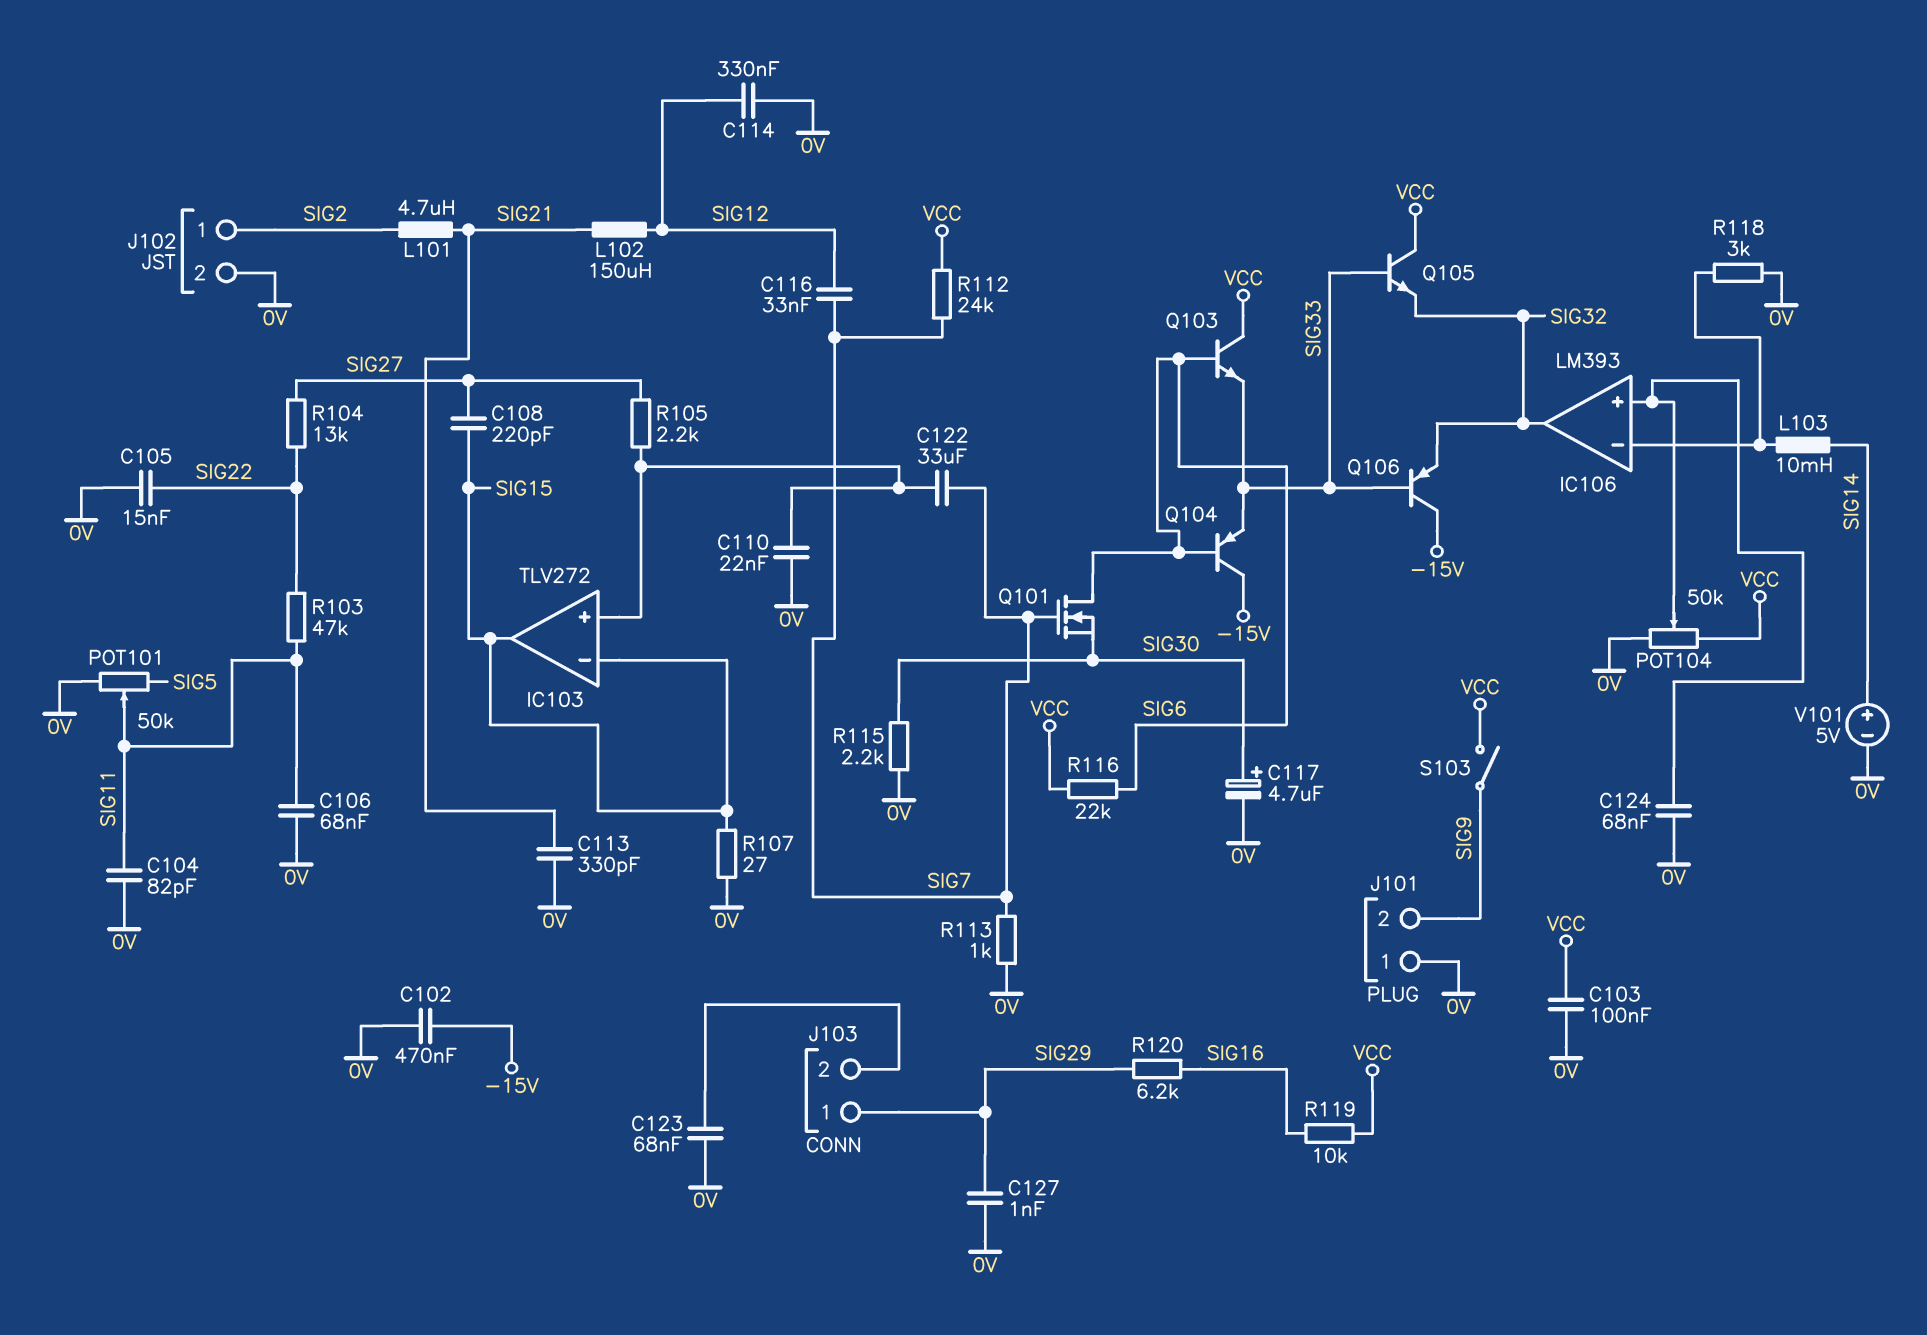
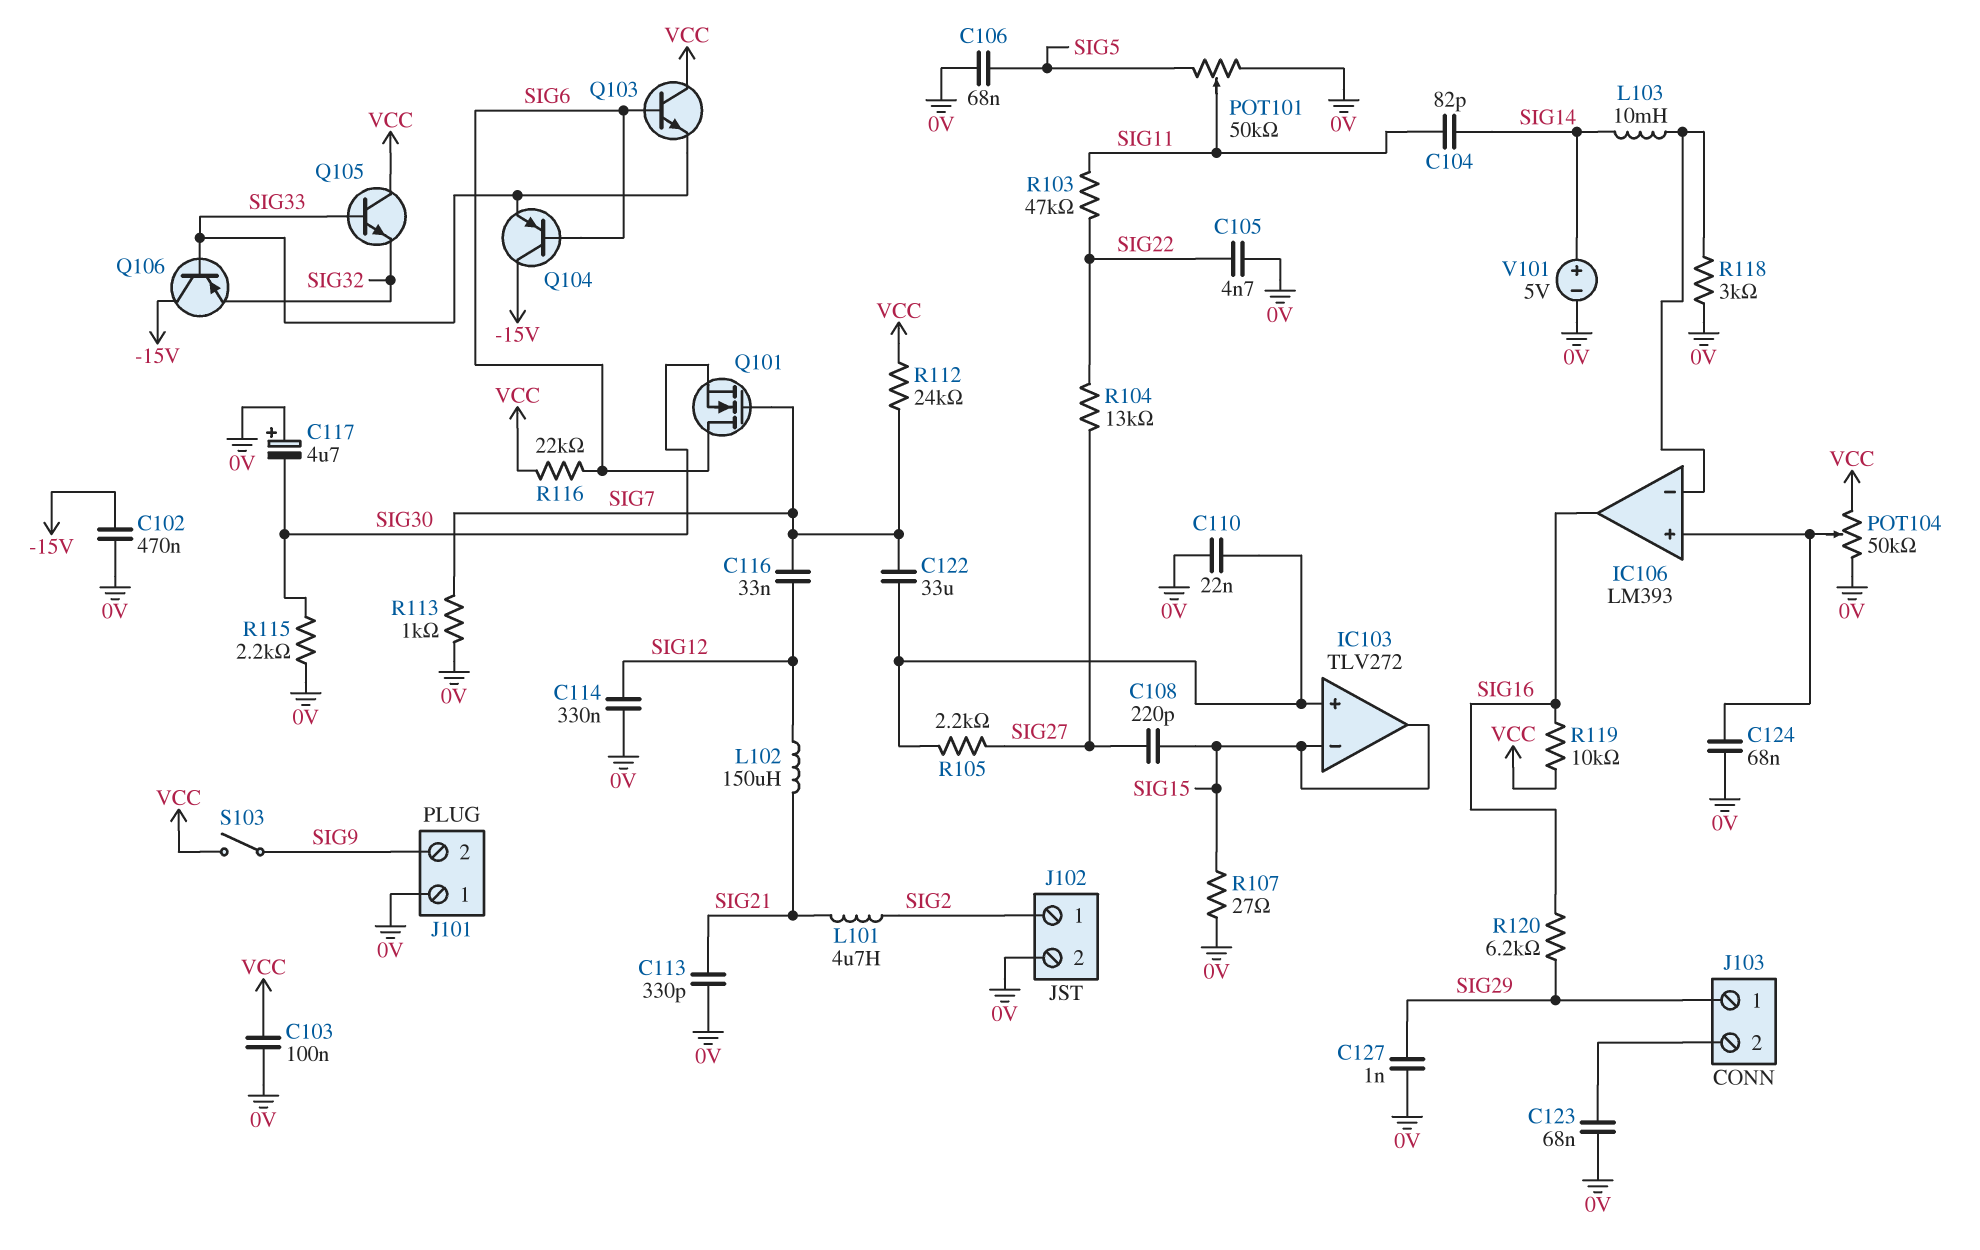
C104: 82pF (0V, SIG11) -> 82pF (SIG11, SIG14)
C105: 15nF (0V, SIG22) -> 4.7nF (0V, SIG22)
C106: 68nF (0V, SIG11) -> 68nF (0V, SIG5)
C117: 4.7uF (plus SIG30, minus 0V) -> 4.7uF (plus 0V, minus SIG30)
IC106 pin out: SIG32 -> SIG16

